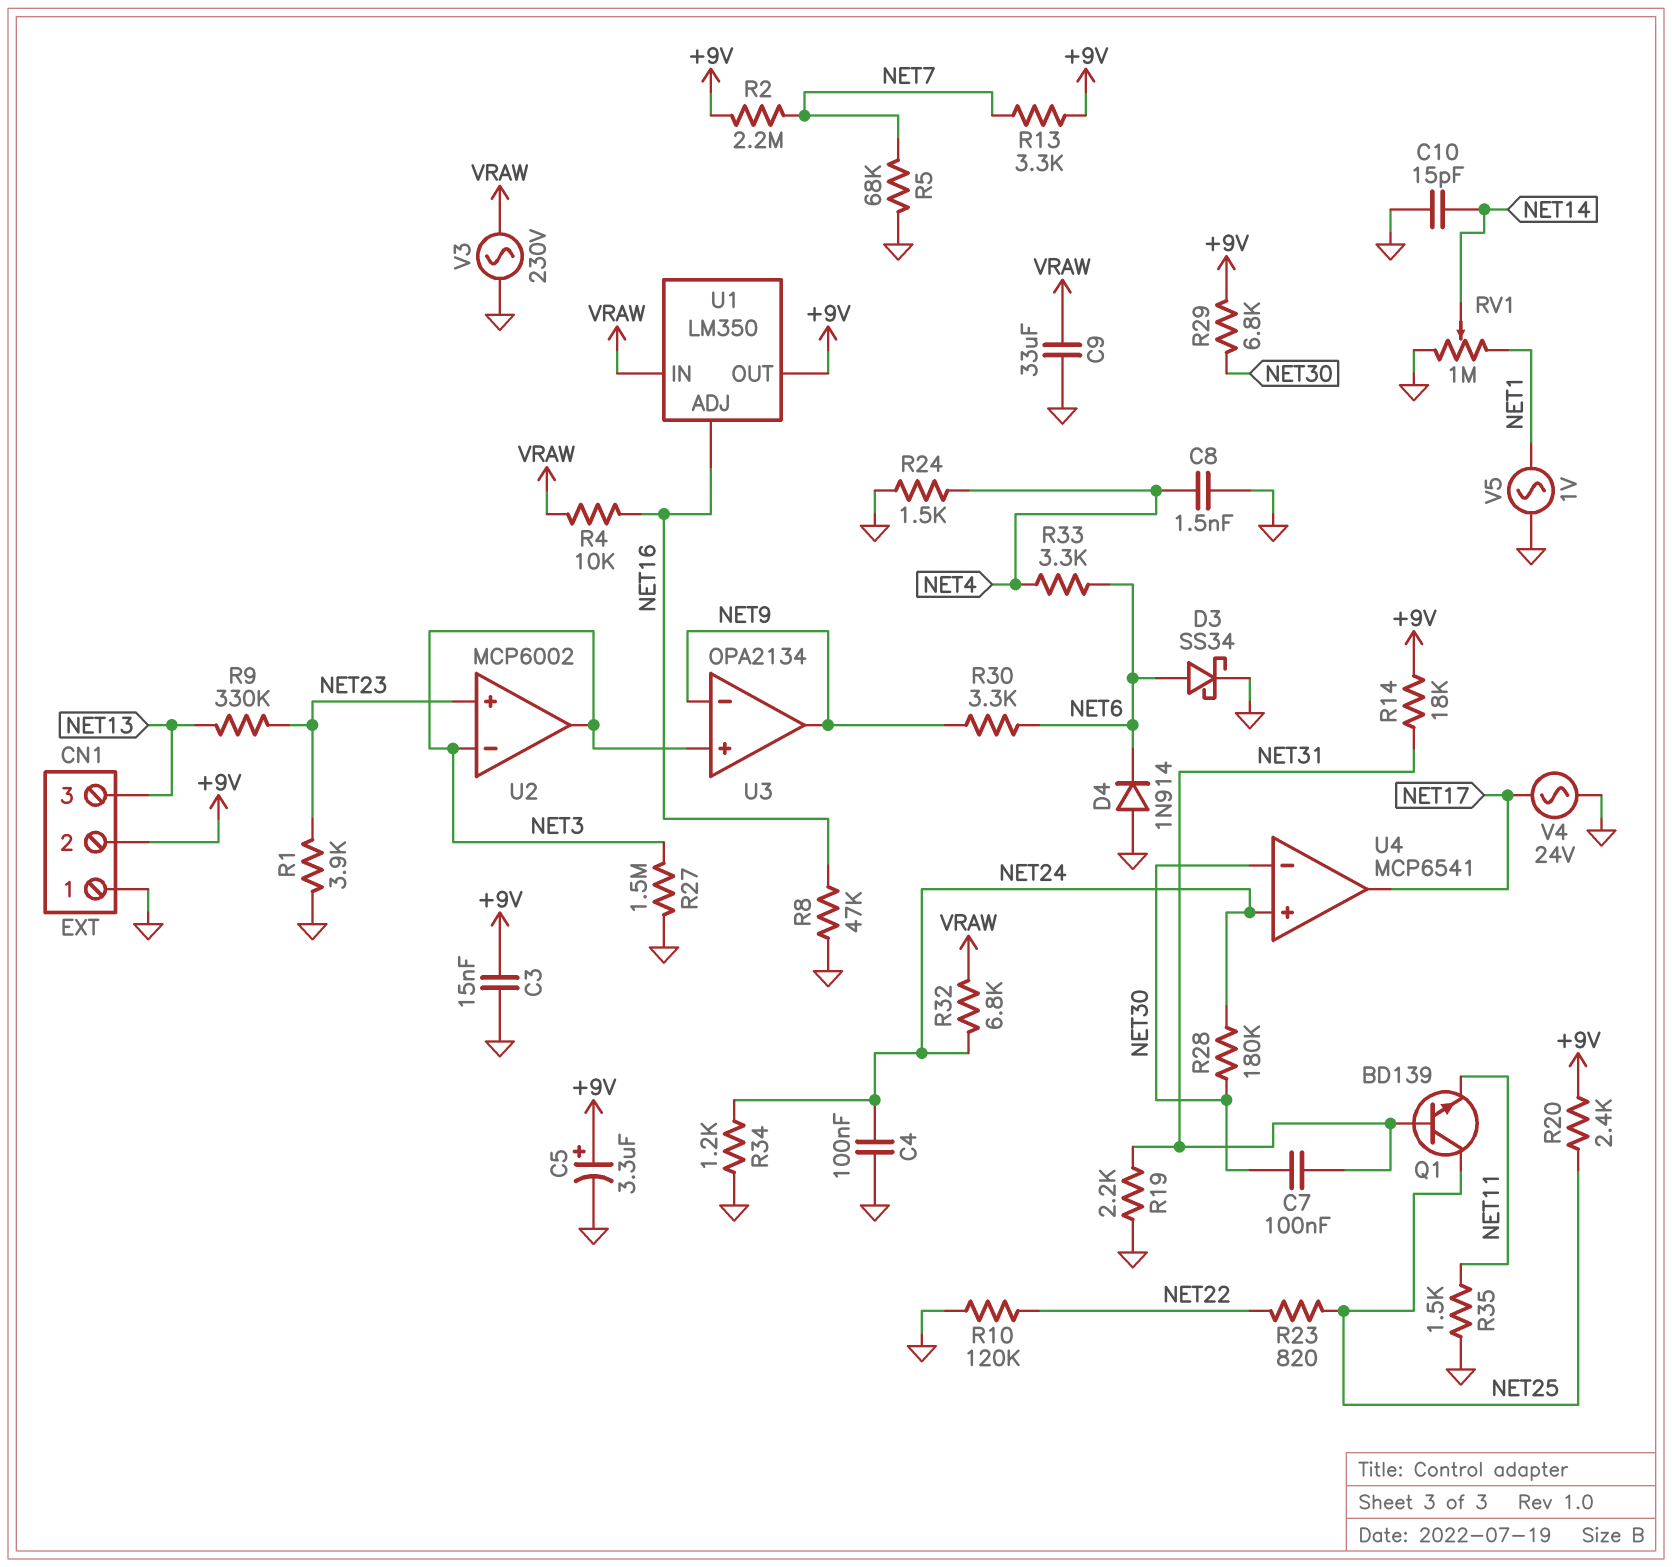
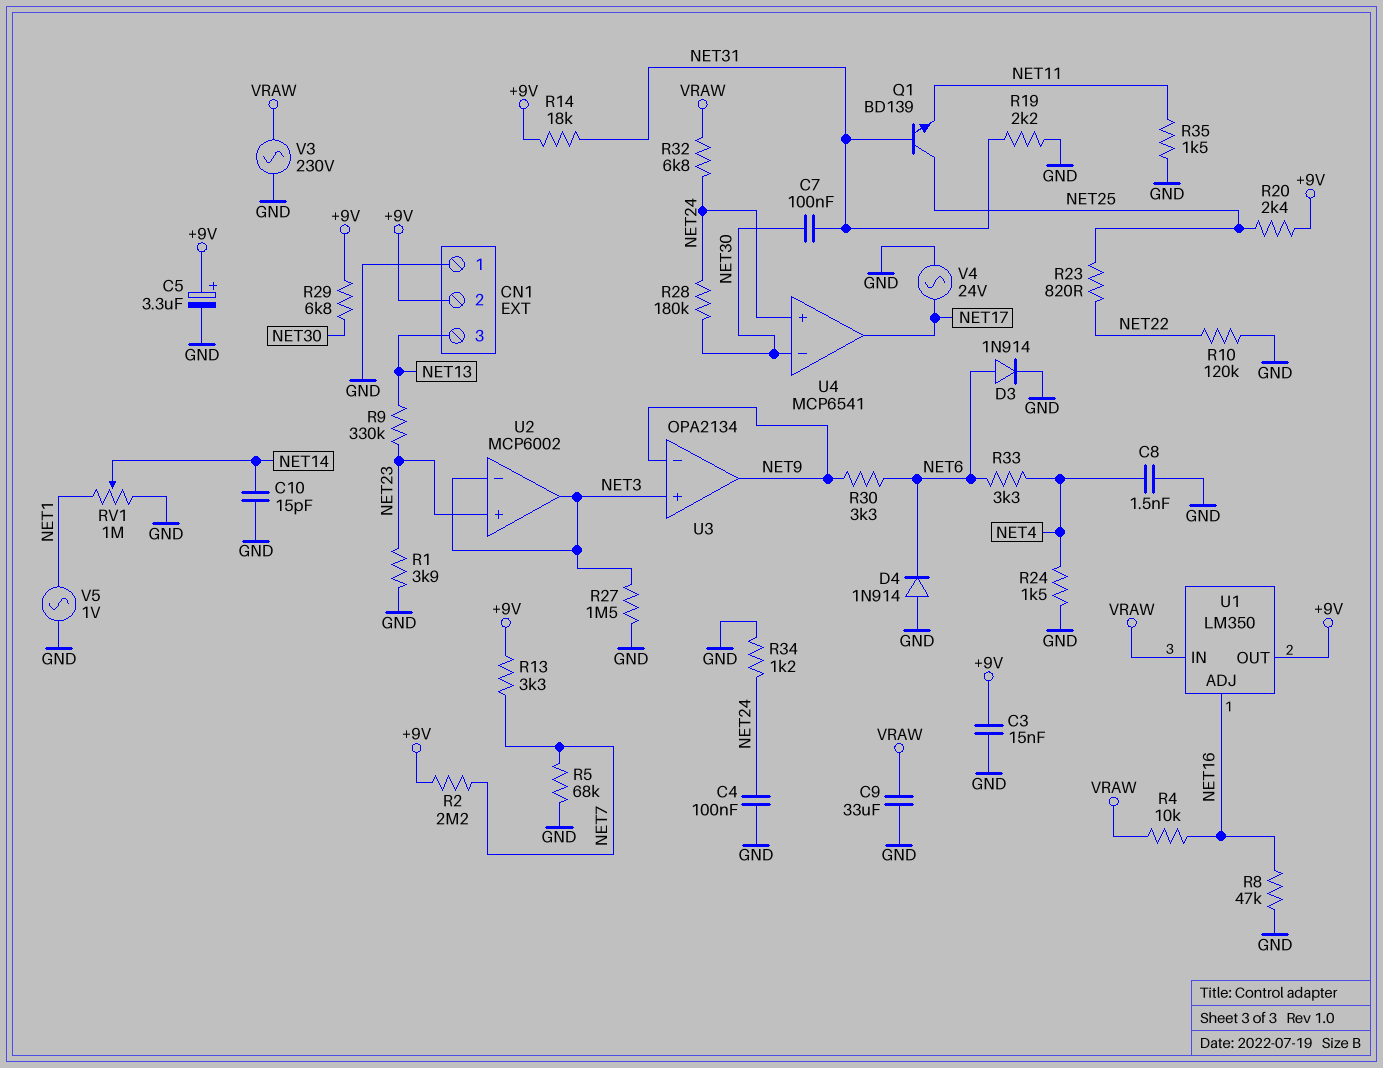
D3: schottky SS34 (A NET6, K GND) -> diode 1N914 (A NET6, K GND)

